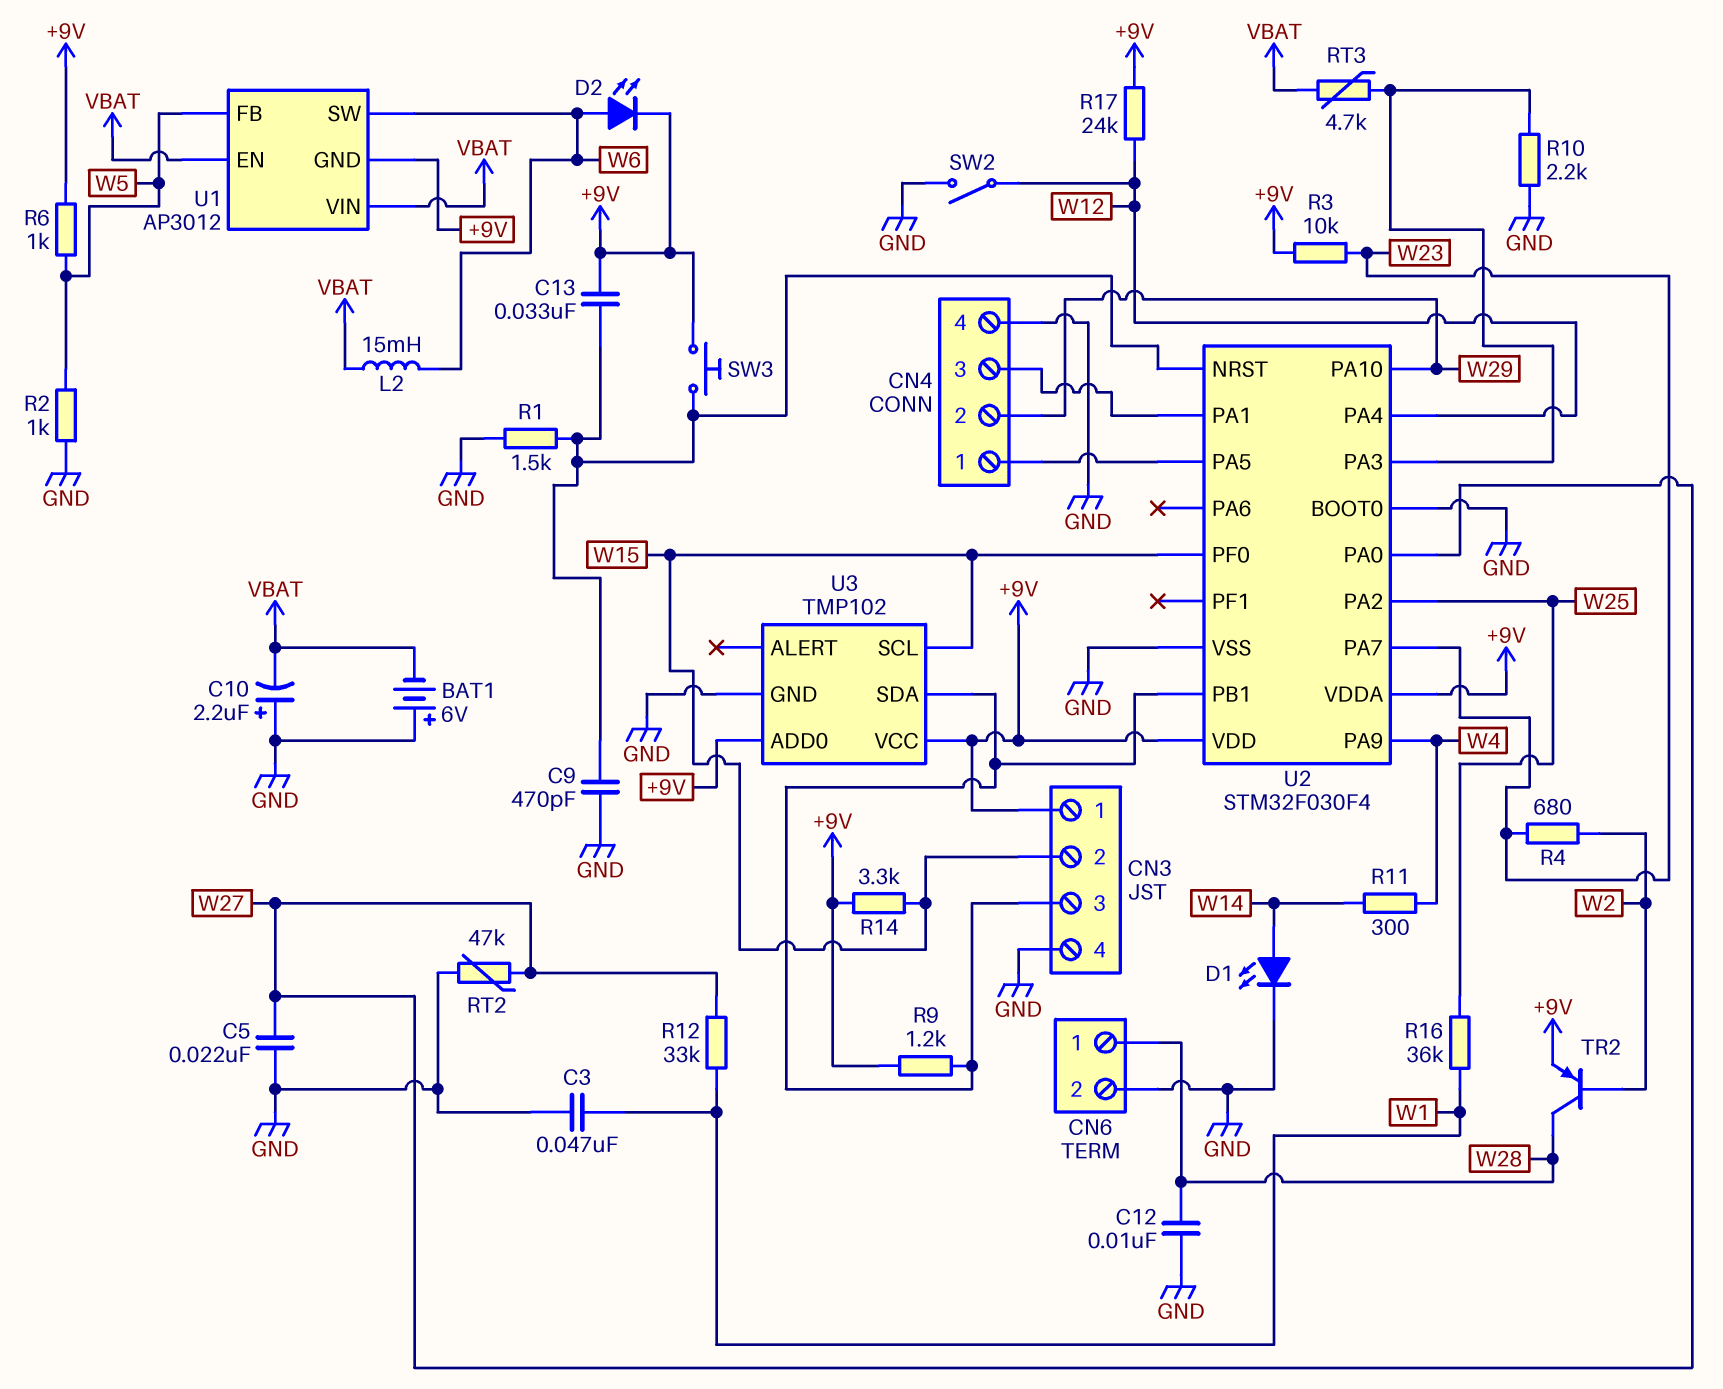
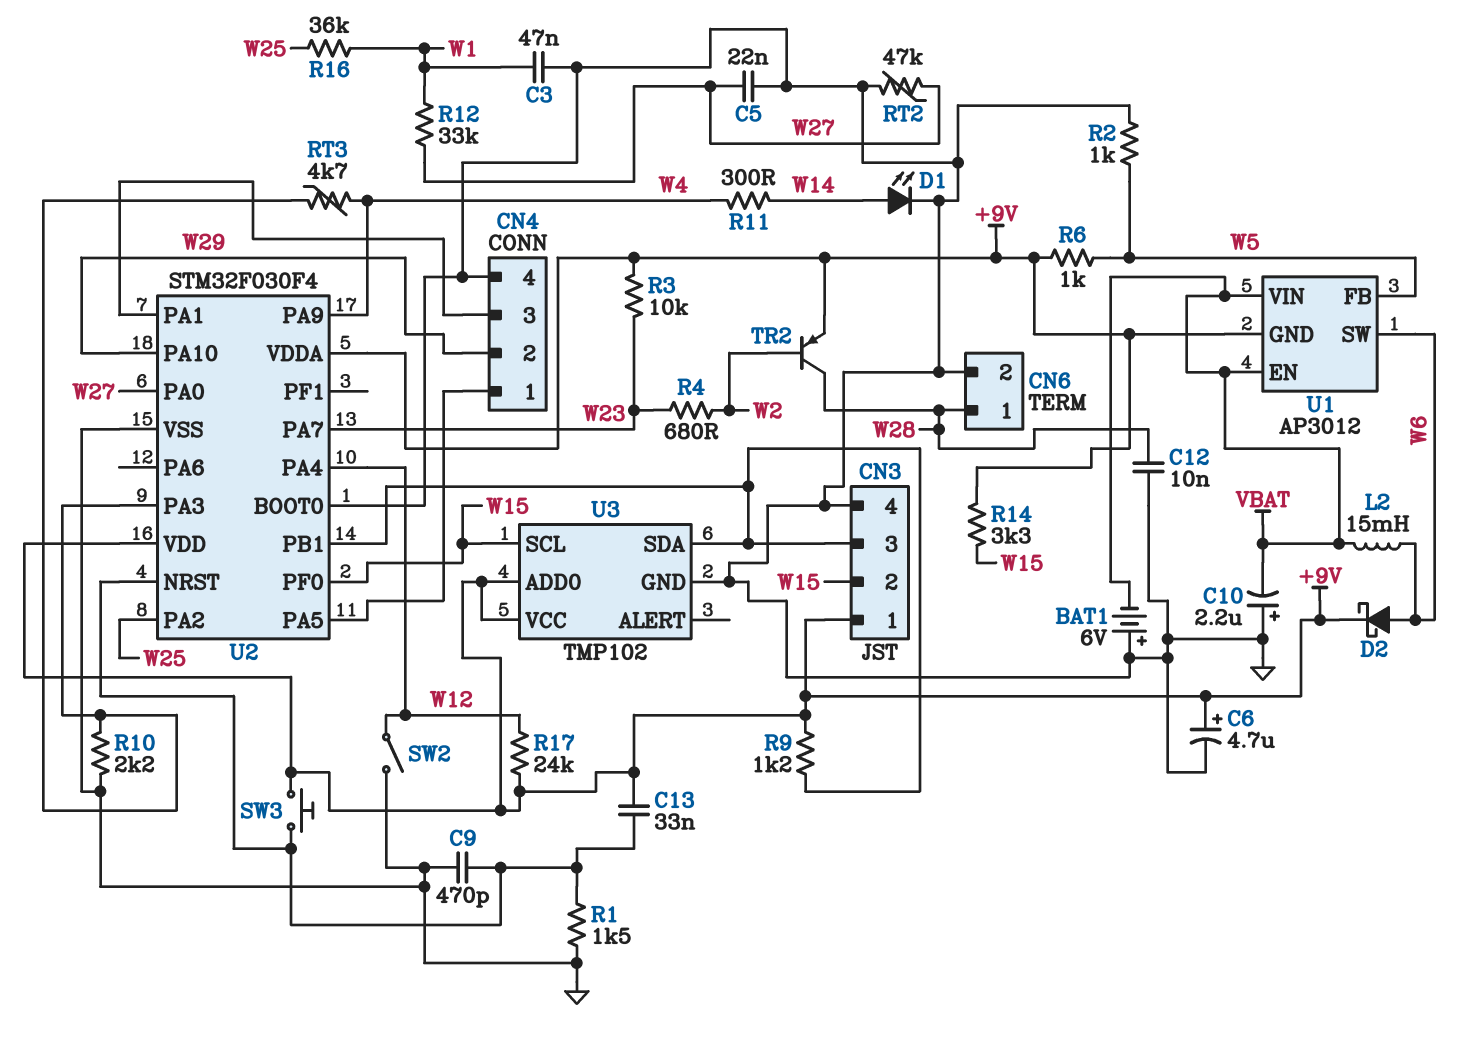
C6: none -> 4.7uF (plus +9V, minus GND)
D2: LED (A W6, K +9V) -> schottky (A W6, K +9V)
RT3: 4.7k (U2/PA3, VBAT) -> 4.7k (U2/PA3, W4)

